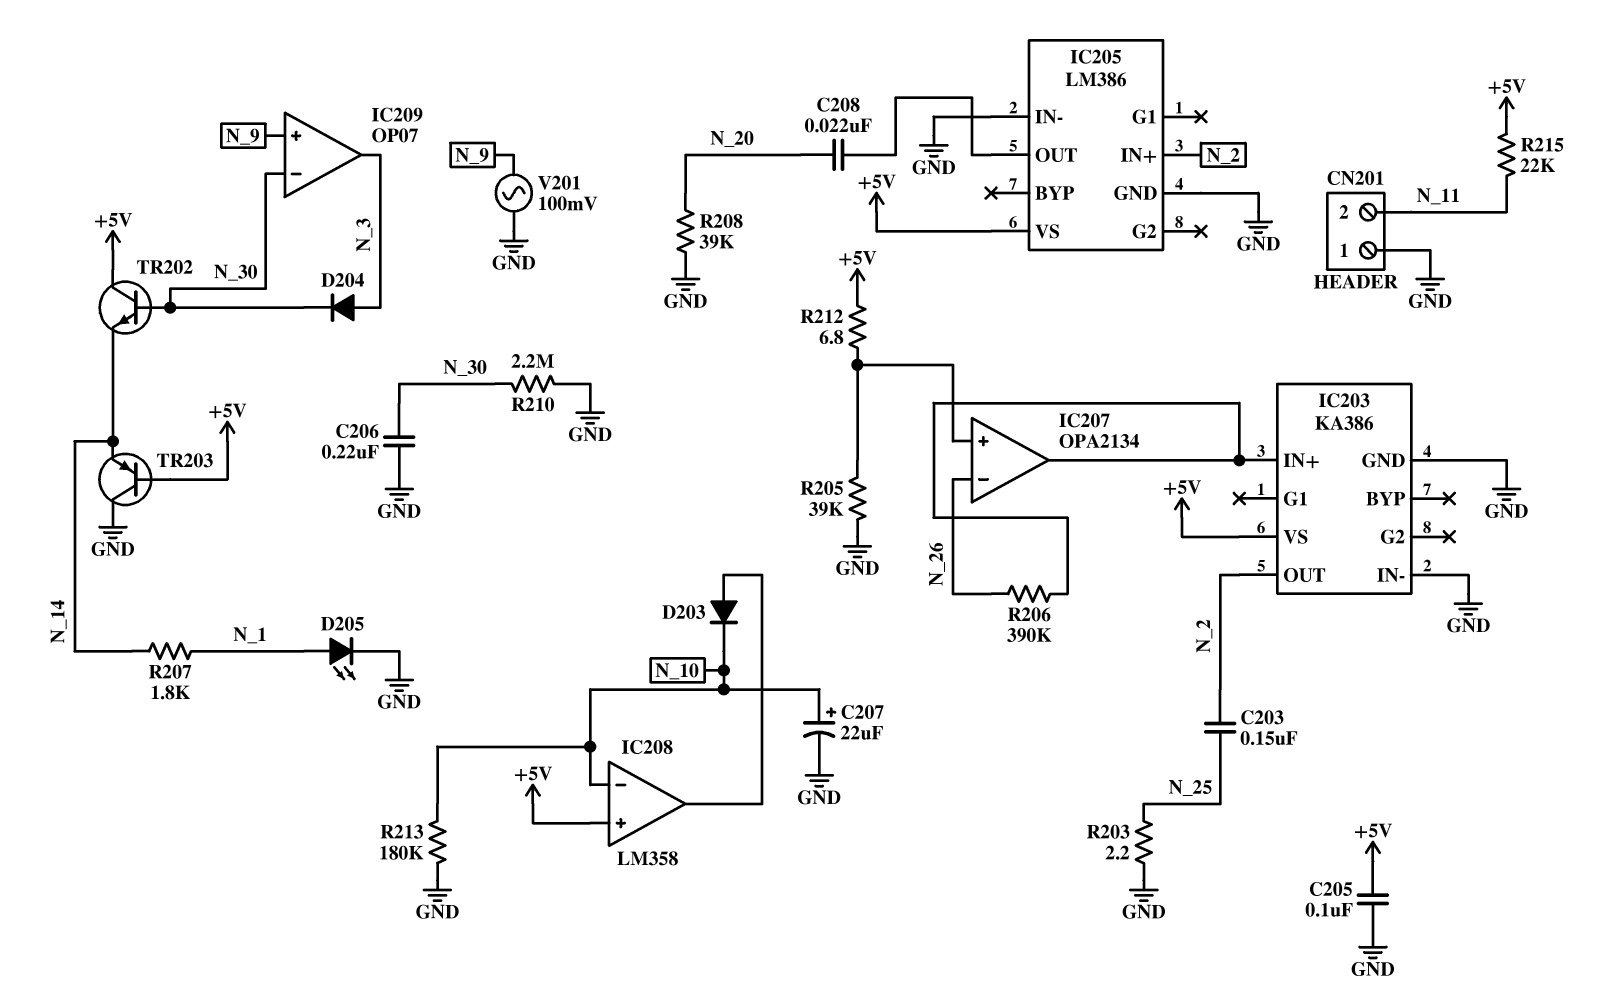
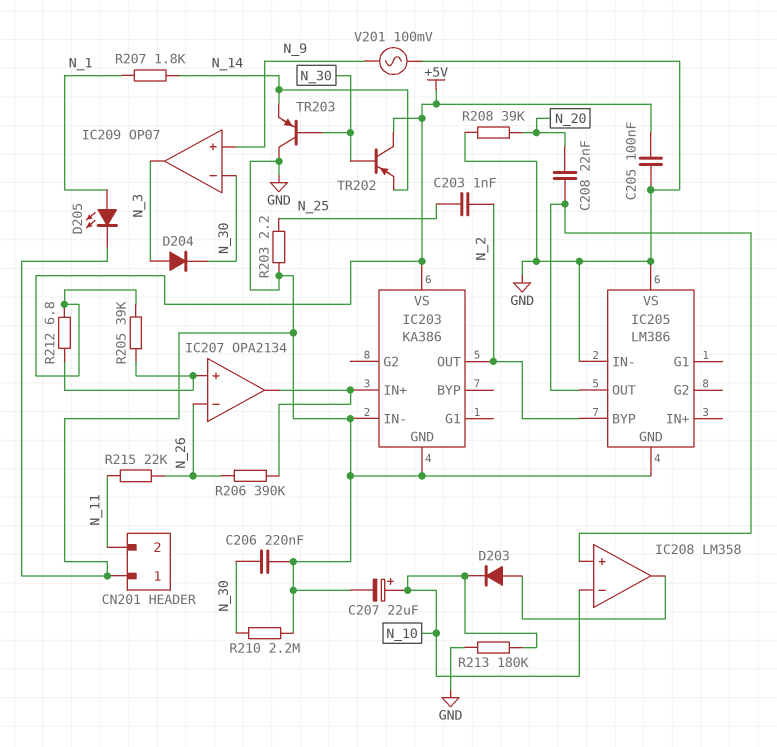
C203: 150nF (N_2, N_25) -> 1nF (N_2, N_25)
IC205 pin BYP: none -> N_2
IC205 pin IN+: N_2 -> none
IC205 pin VS: +5V -> GND
IC208 pin in+: +5V -> IC205/OUT
R205: 39k (GND, IC207/in+) -> 39k (+5V, IC207/in+)
R215: 22k (+5V, N_11) -> 22k (N_11, N_26)
TR202: NPN (B N_30, C +5V, E N_14) -> PNP (B N_30, C +5V, E N_14)
TR203: PNP (B +5V, C GND, E N_14) -> PNP (B N_30, C GND, E N_14)

